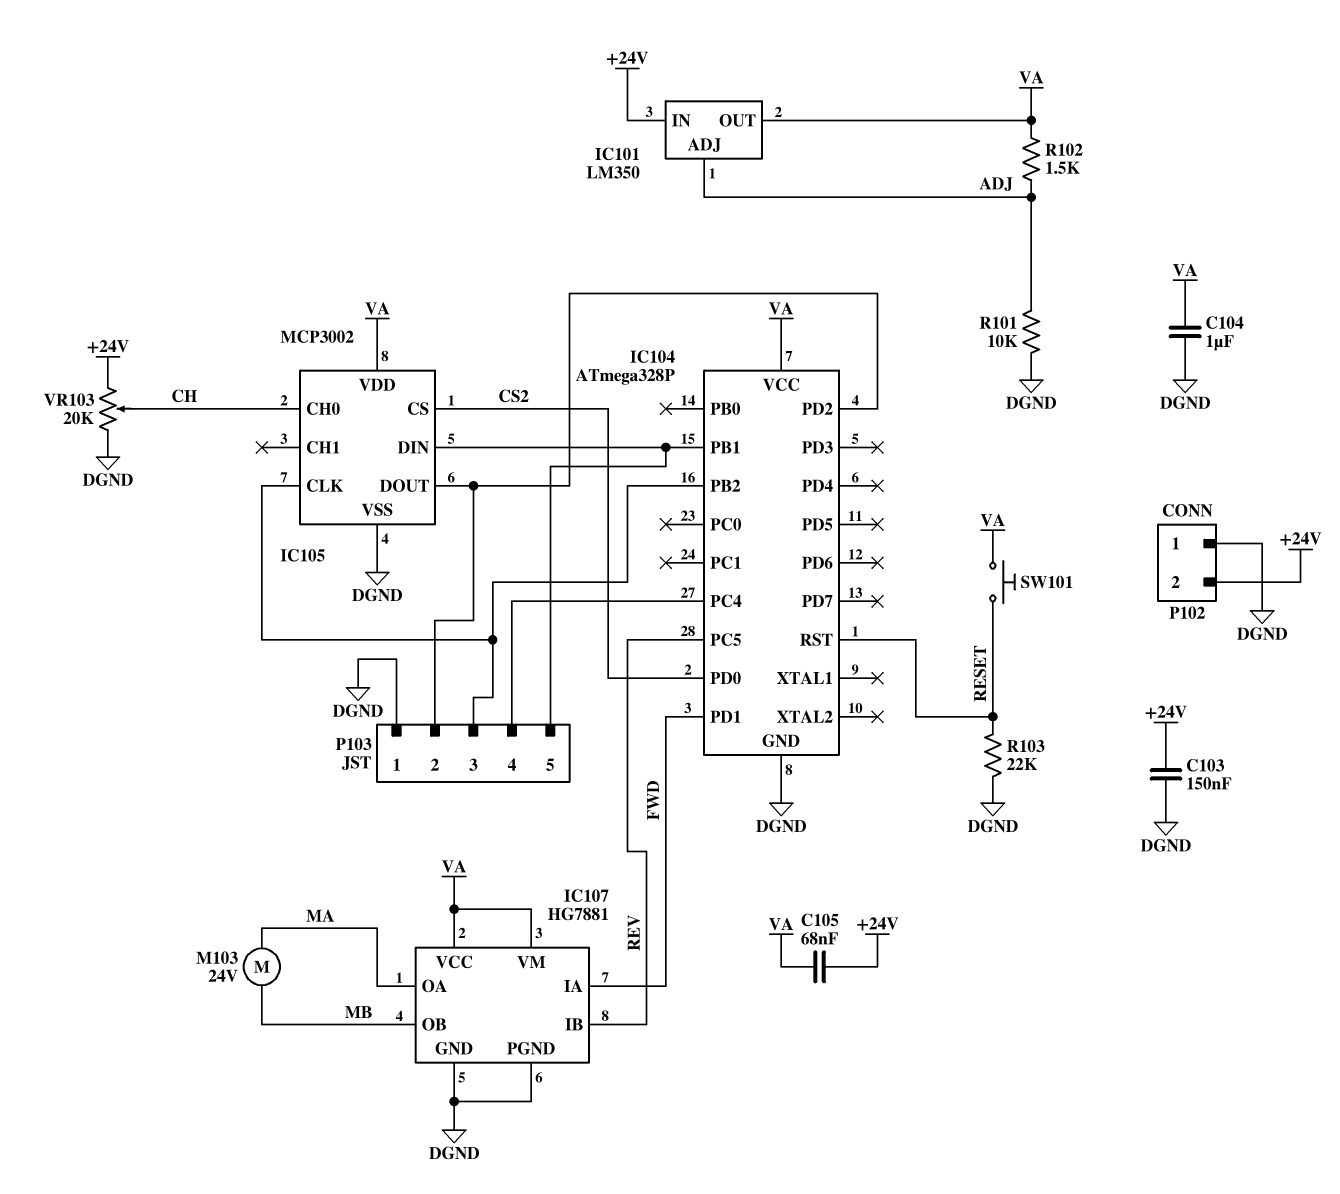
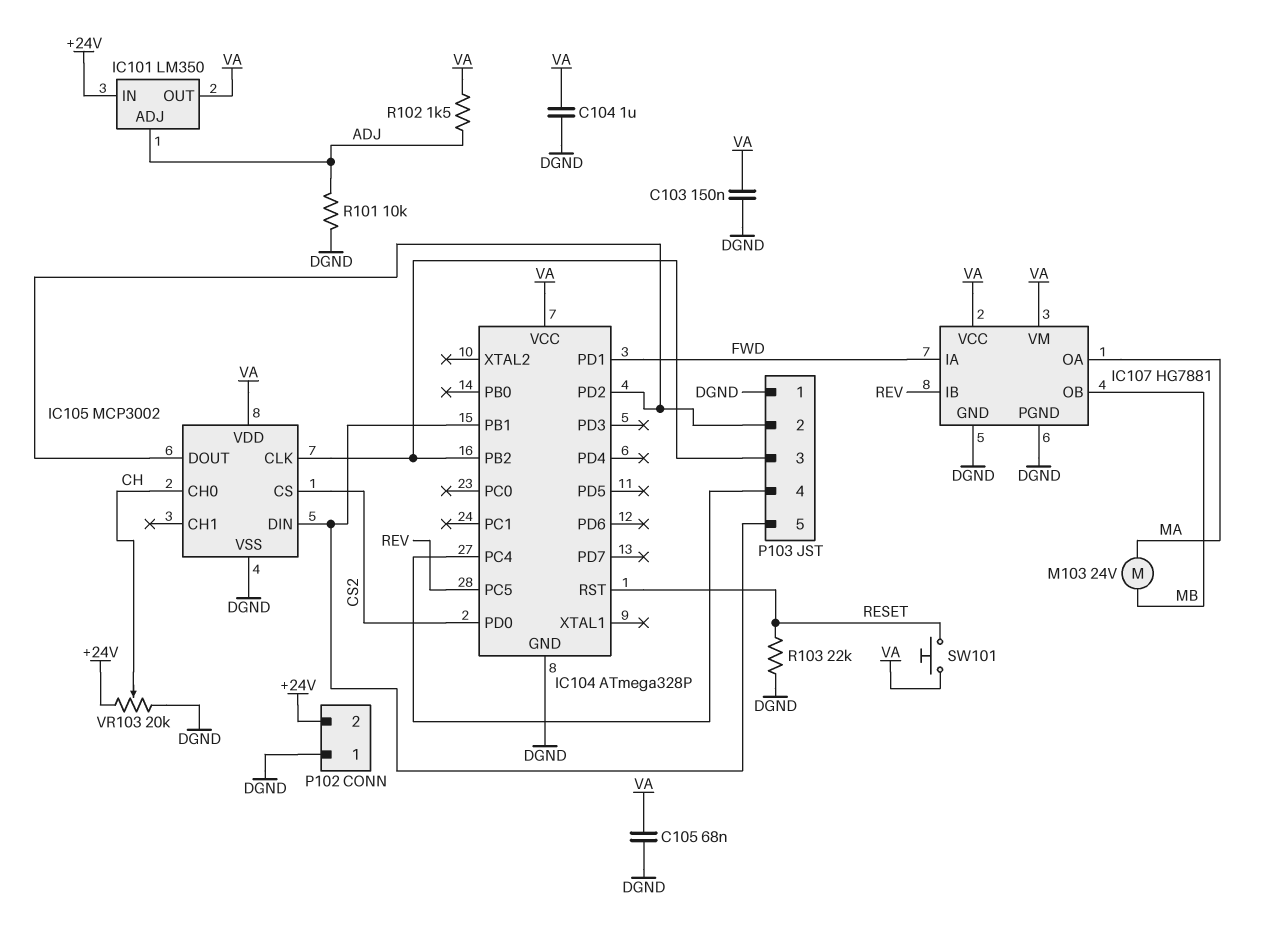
C103: 150nF (+24V, DGND) -> 150nF (DGND, VA)
C105: 68nF (+24V, VA) -> 68nF (DGND, VA)

